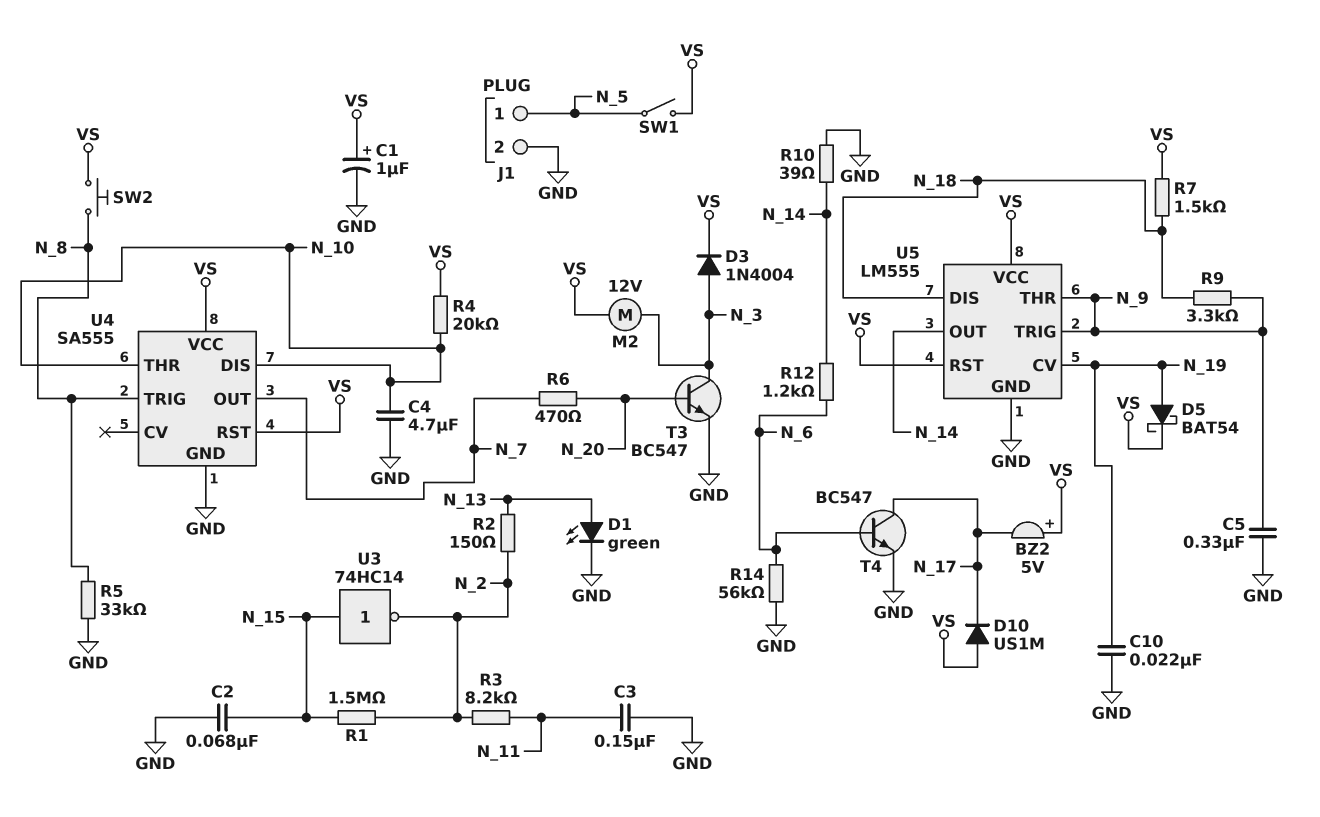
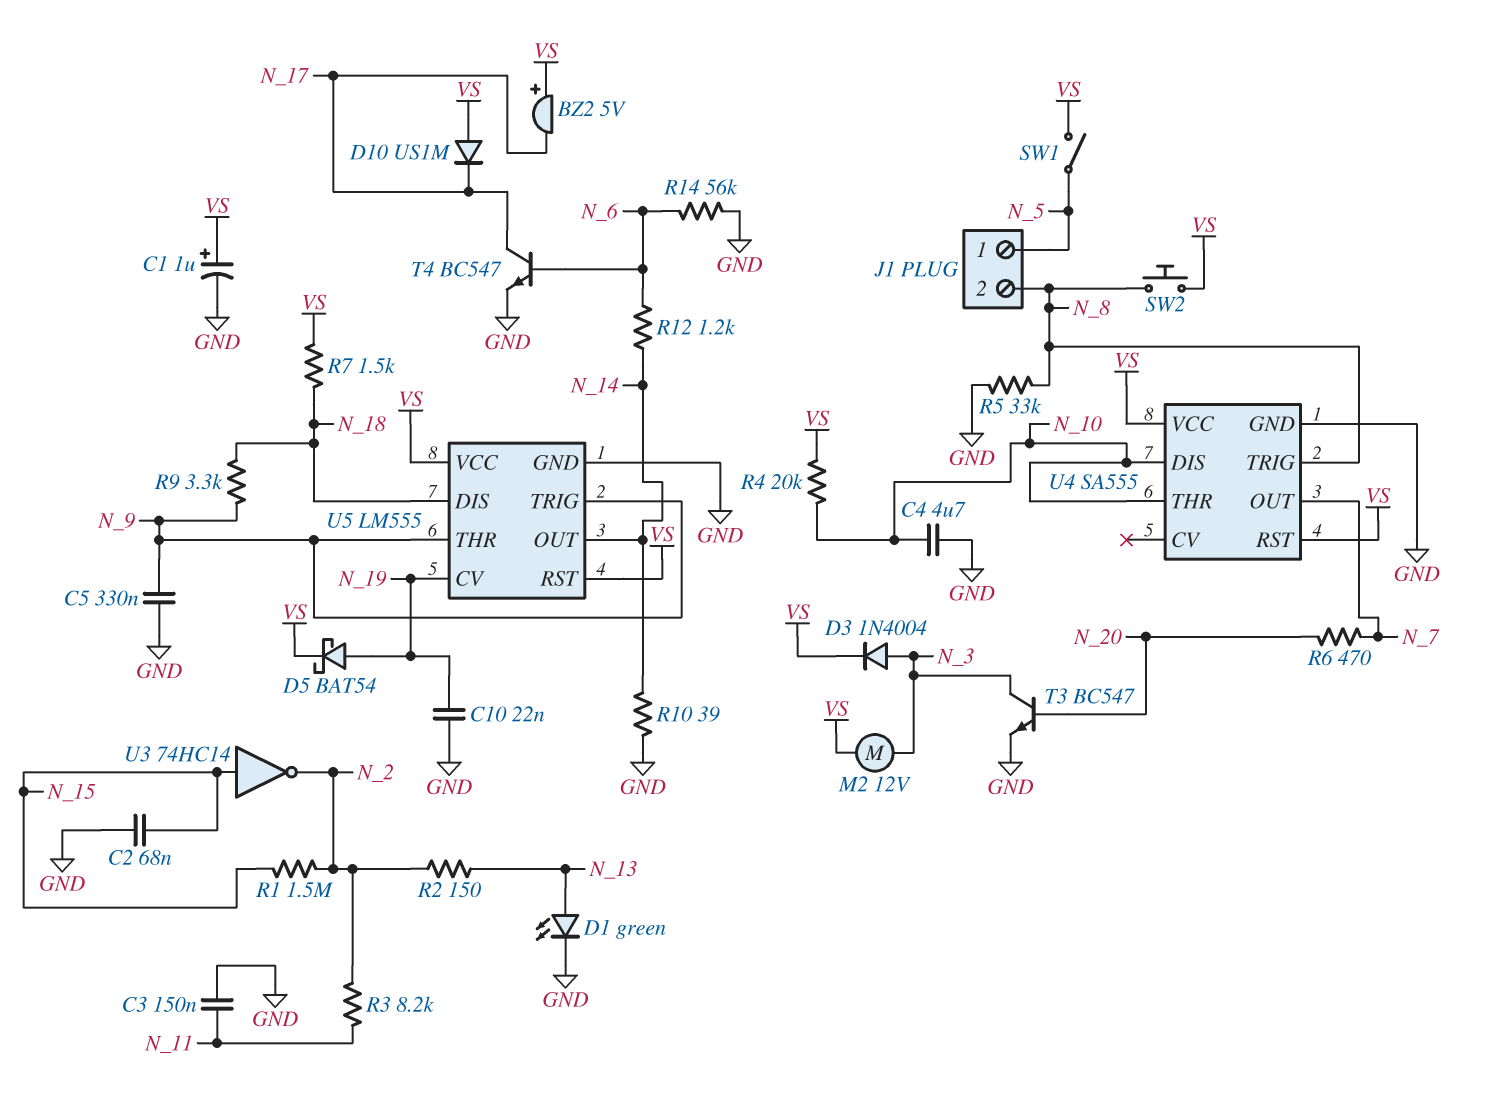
J1 pin 2: GND -> N_8

